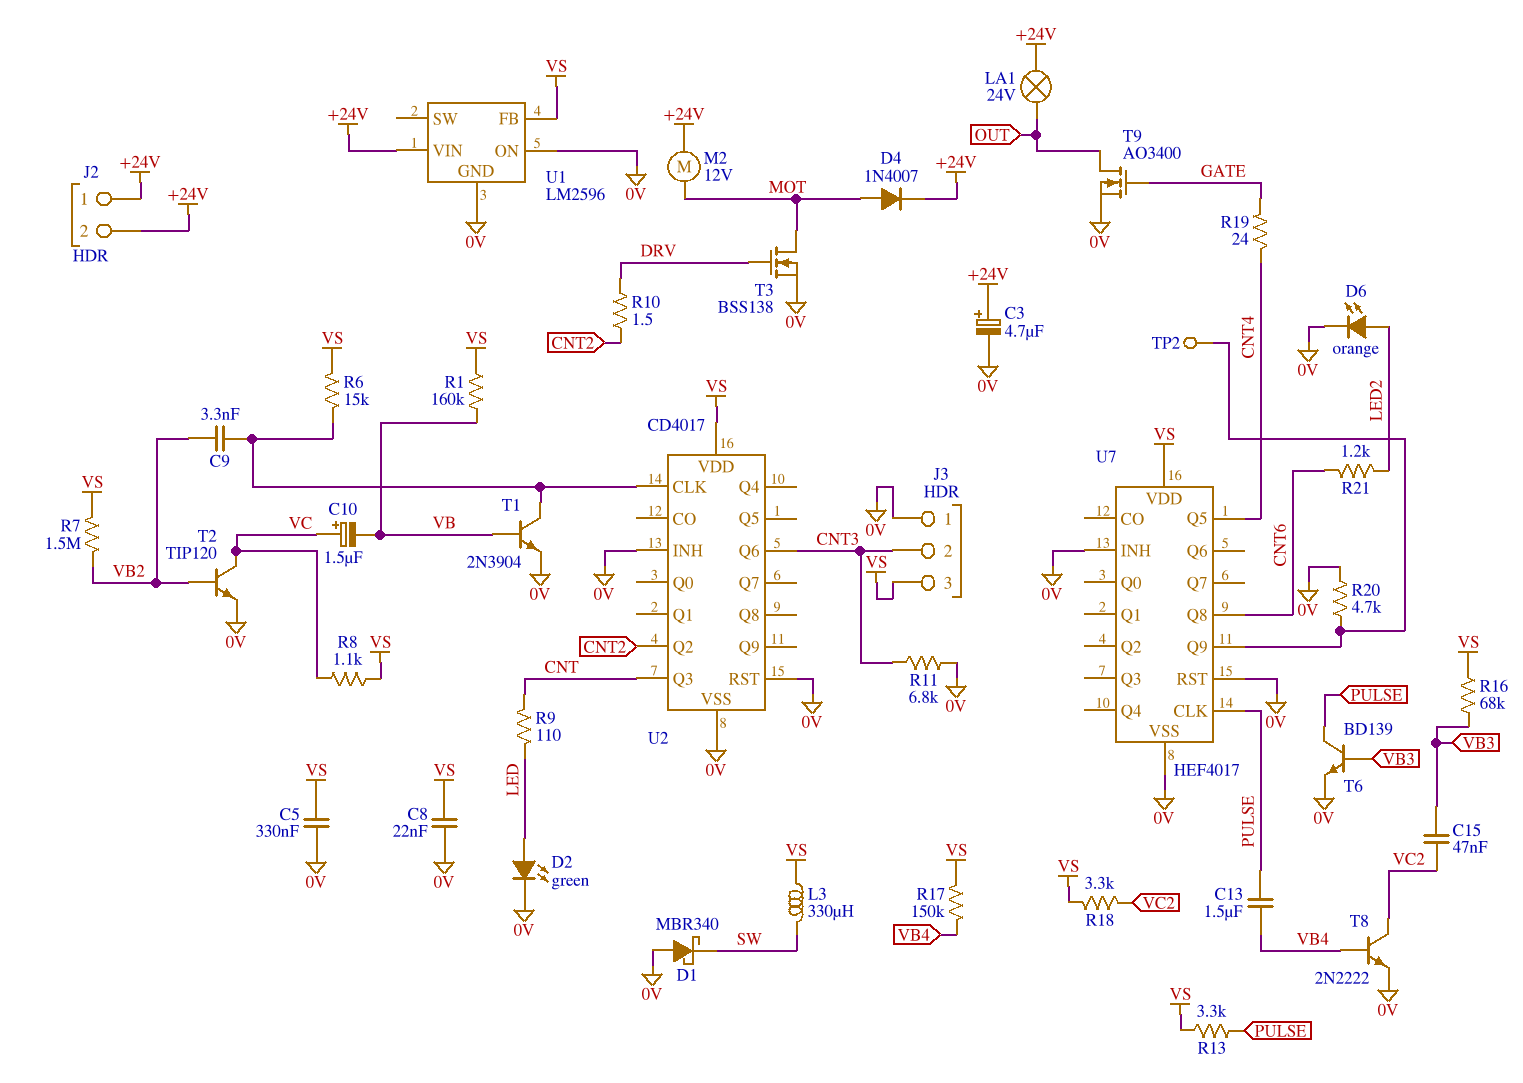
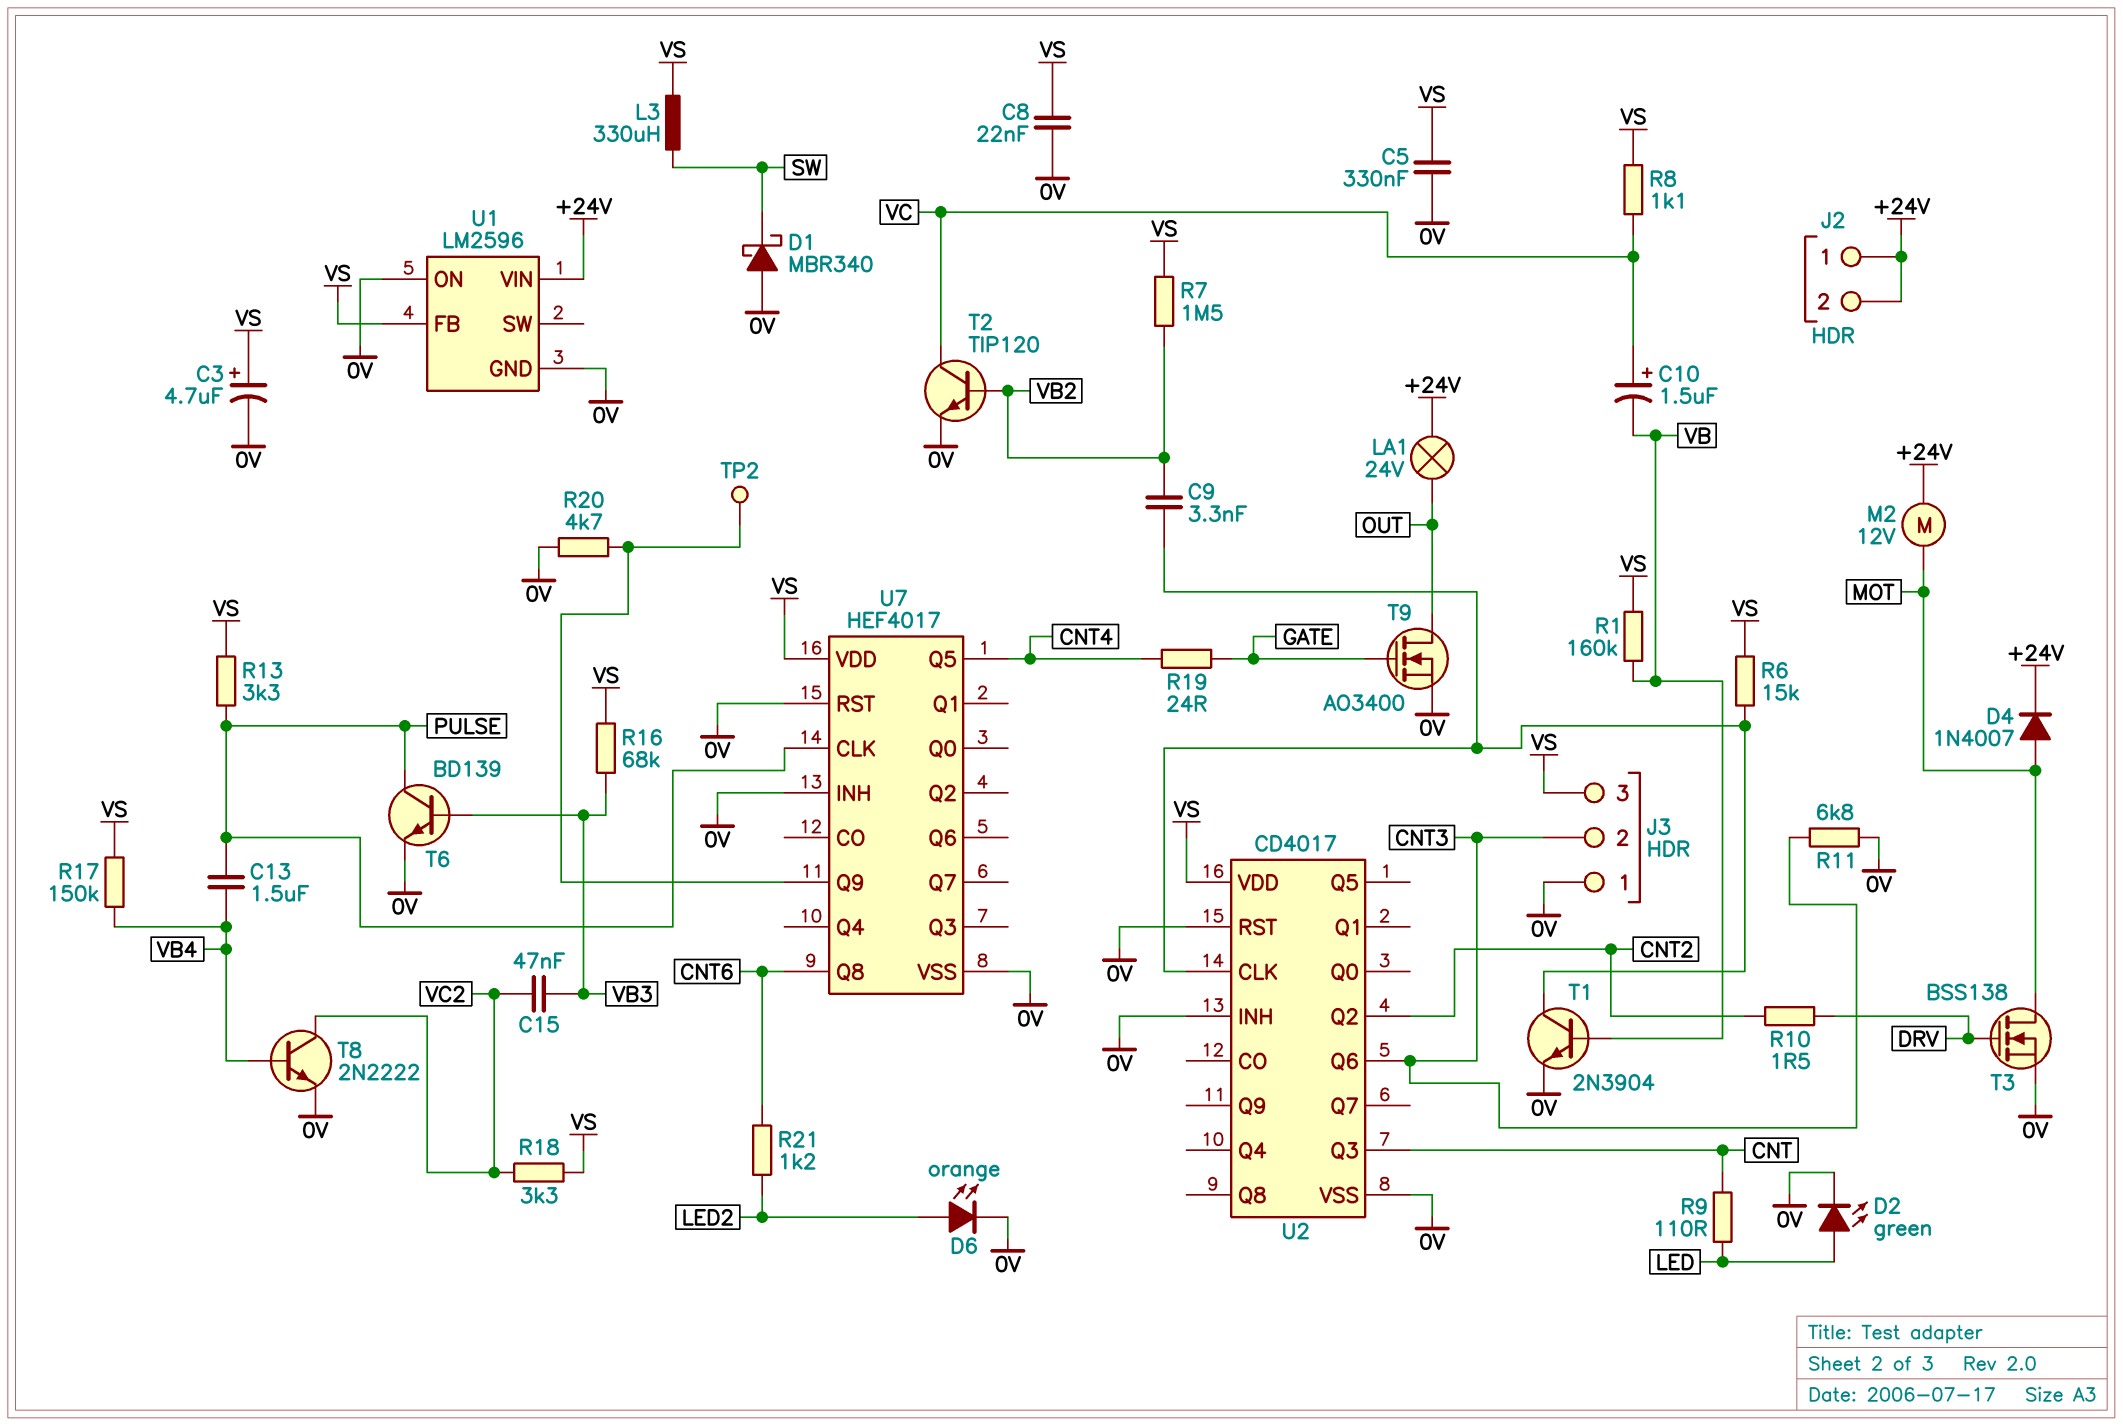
C3: 4.7uF (plus +24V, minus 0V) -> 4.7uF (plus VS, minus 0V)

